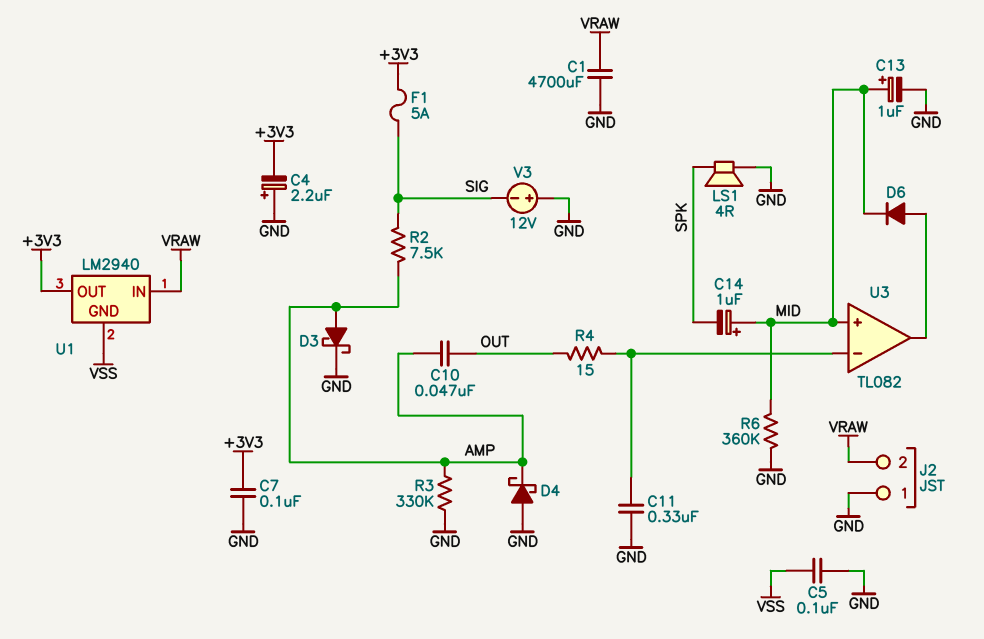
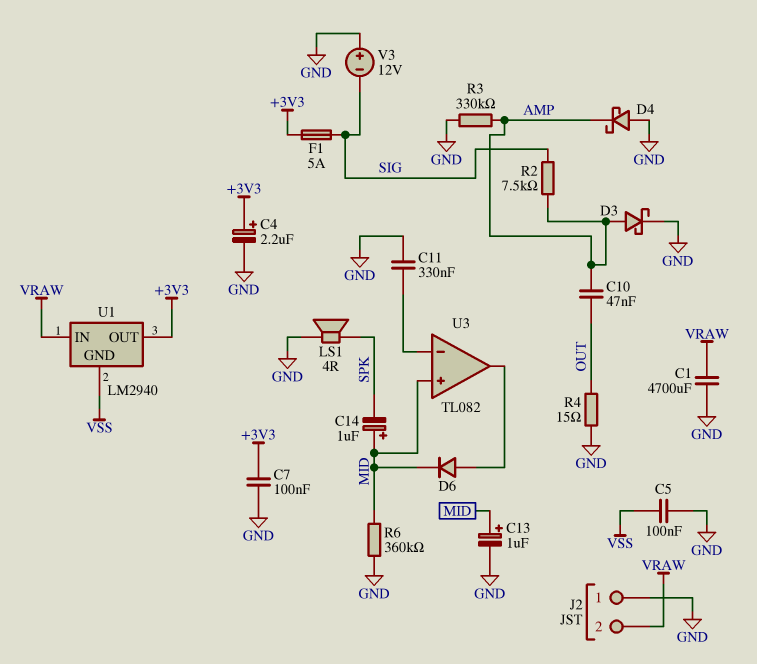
C4: 2.2uF (plus GND, minus +3V3) -> 2.2uF (plus +3V3, minus GND)
R4: 15 (OUT, U3/in-) -> 15 (GND, OUT)

